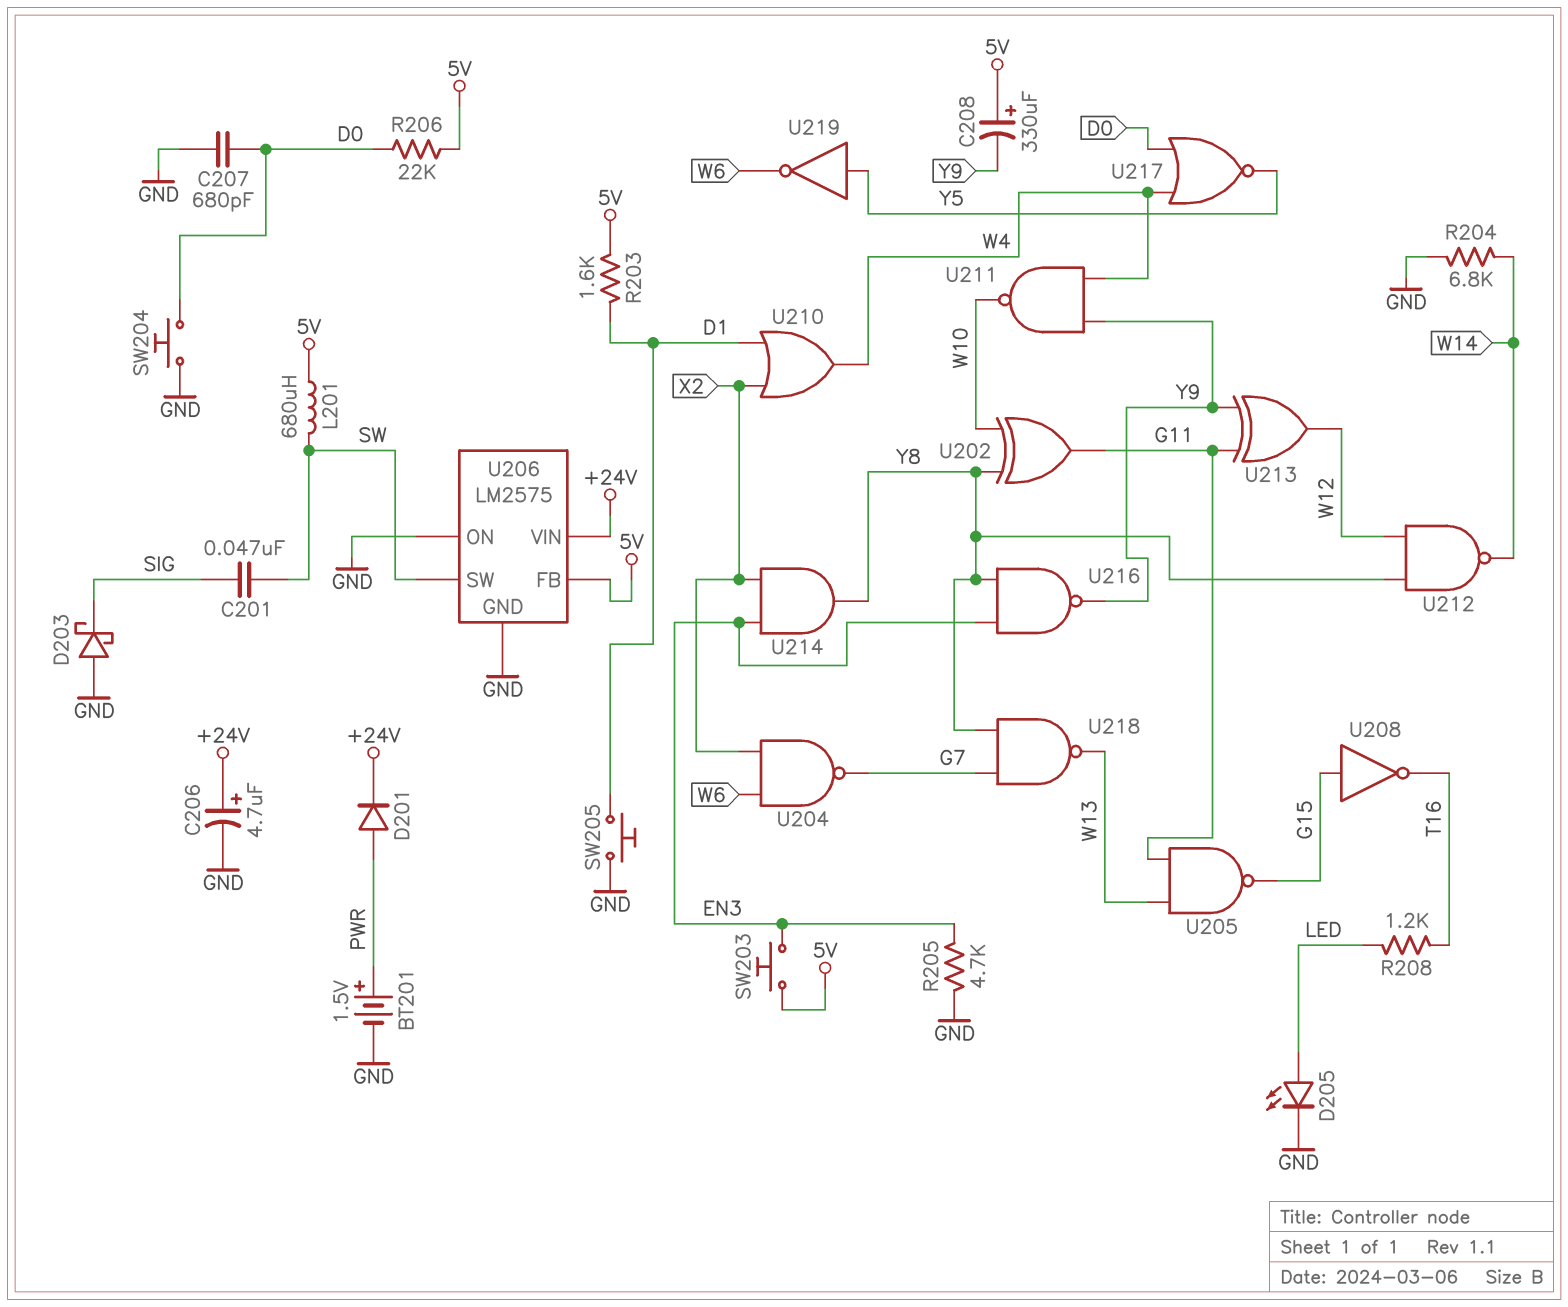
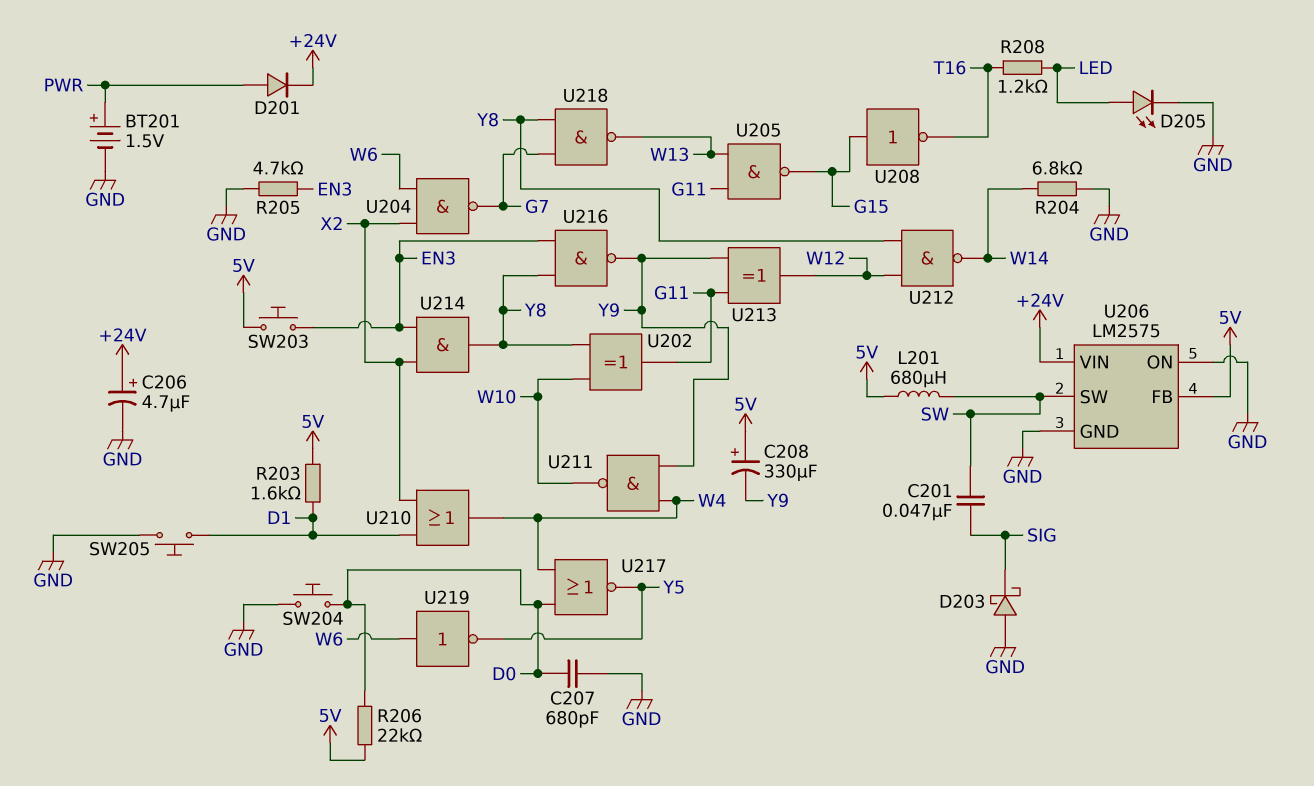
U219: NOT (in Y5, out W6) -> NOT (in W6, out Y5)

